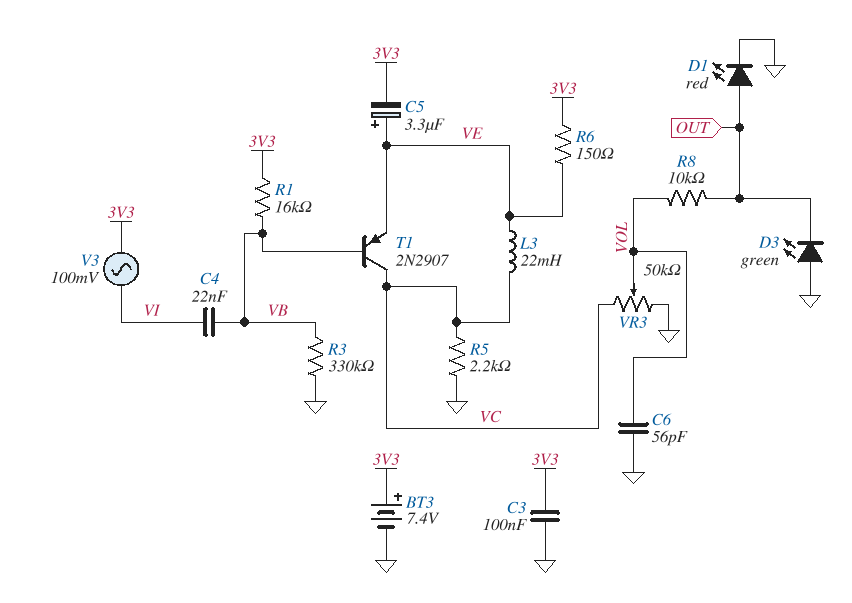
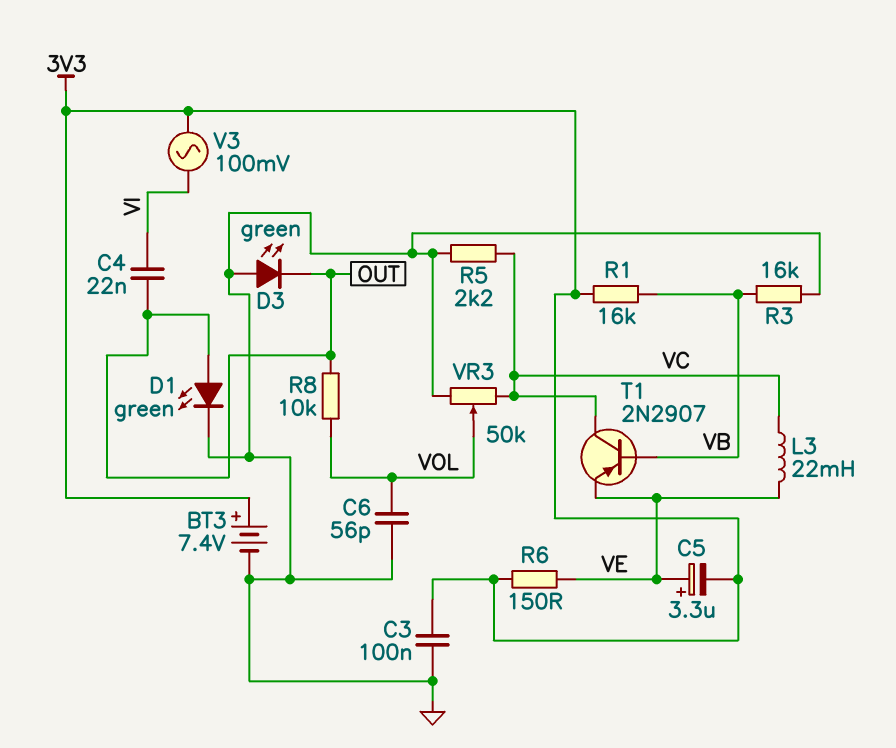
C4: 22nF (VB, VI) -> 22nF (OUT, VI)
D1: LED red (A OUT, K GND) -> LED green (A OUT, K GND)
R3: 330k (GND, VB) -> 16k (GND, VB)

